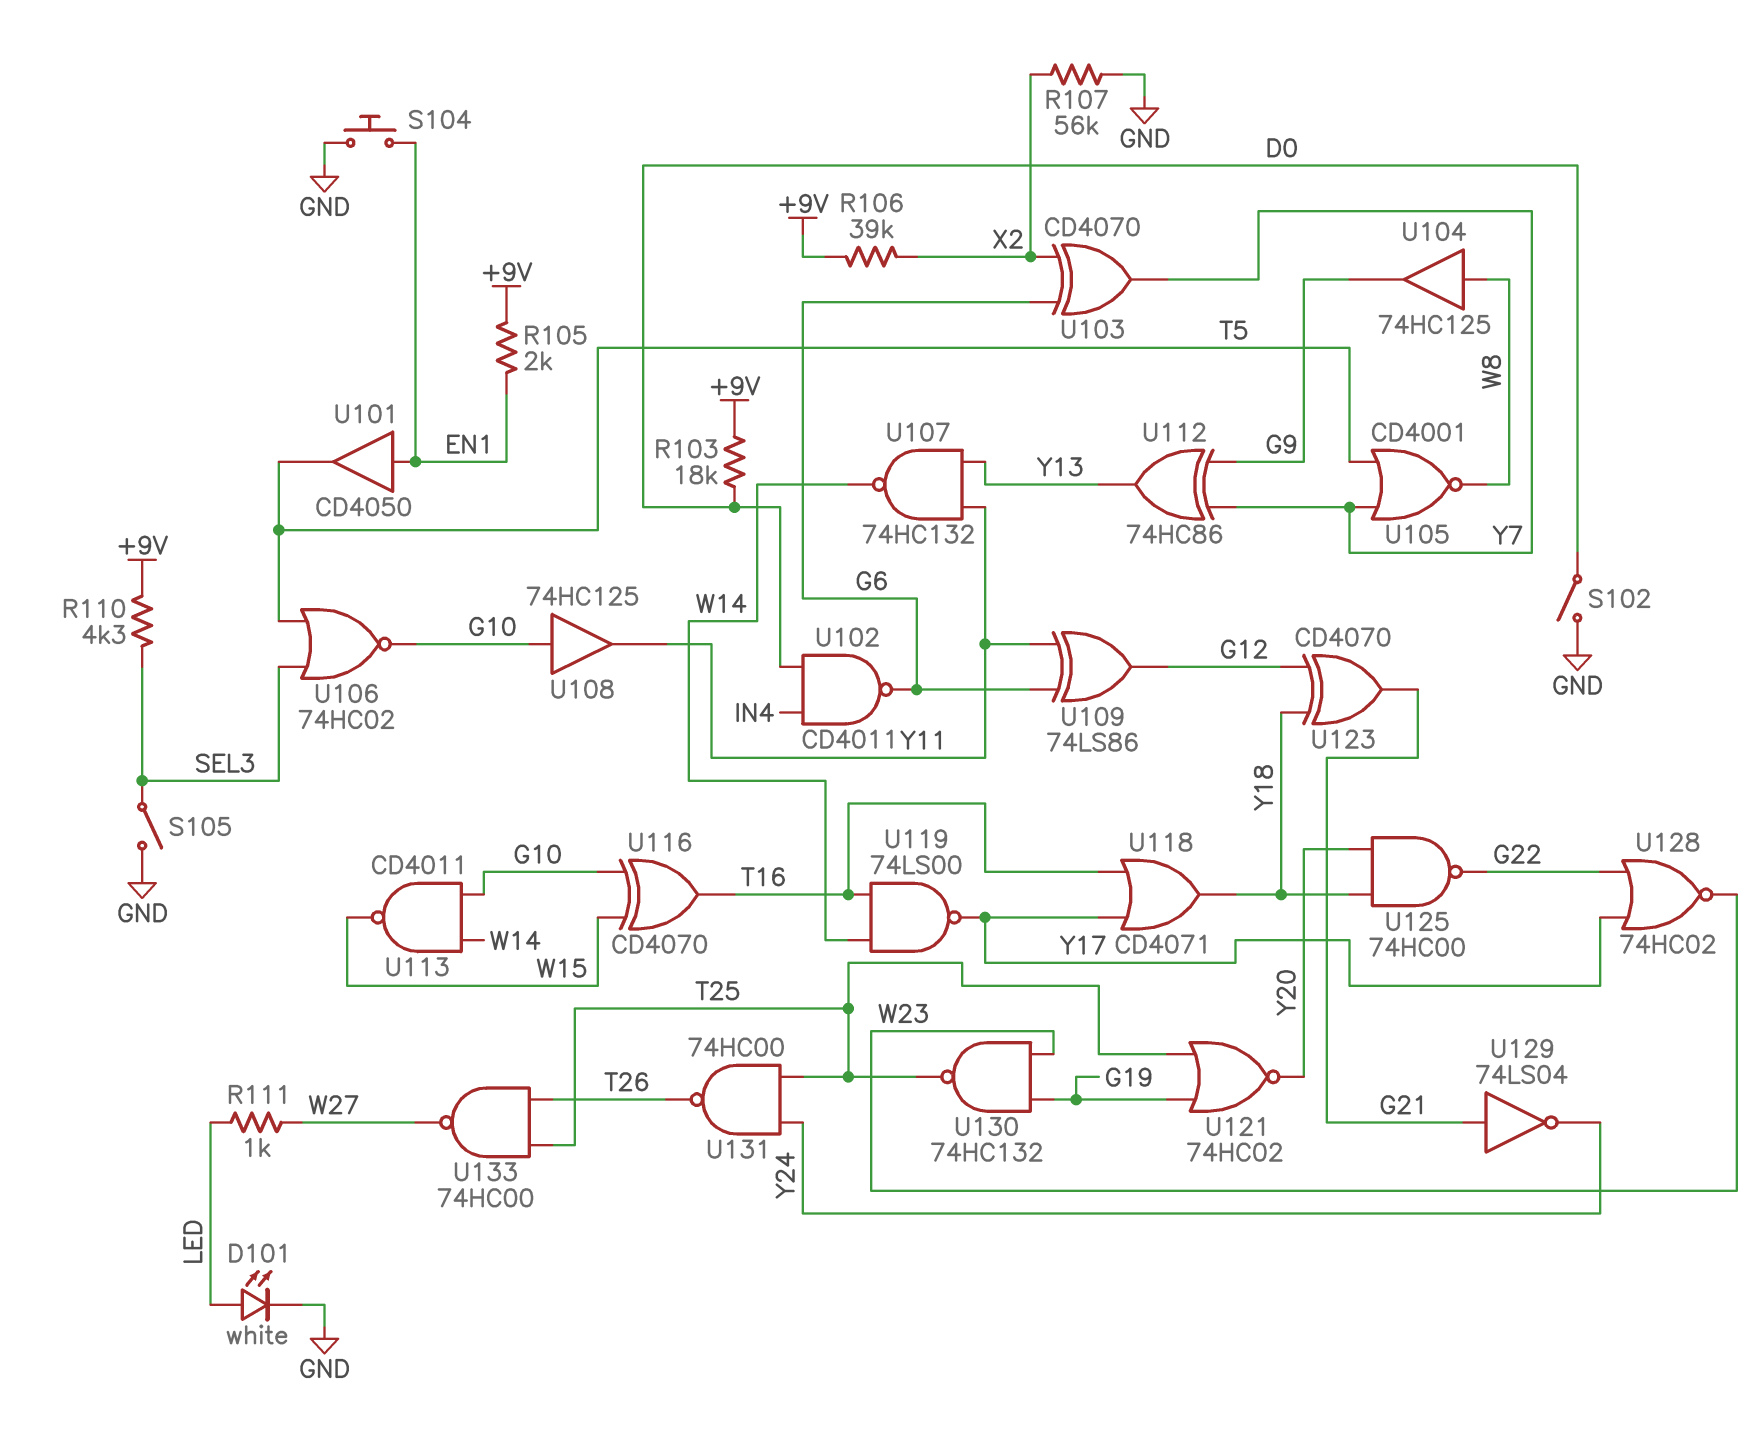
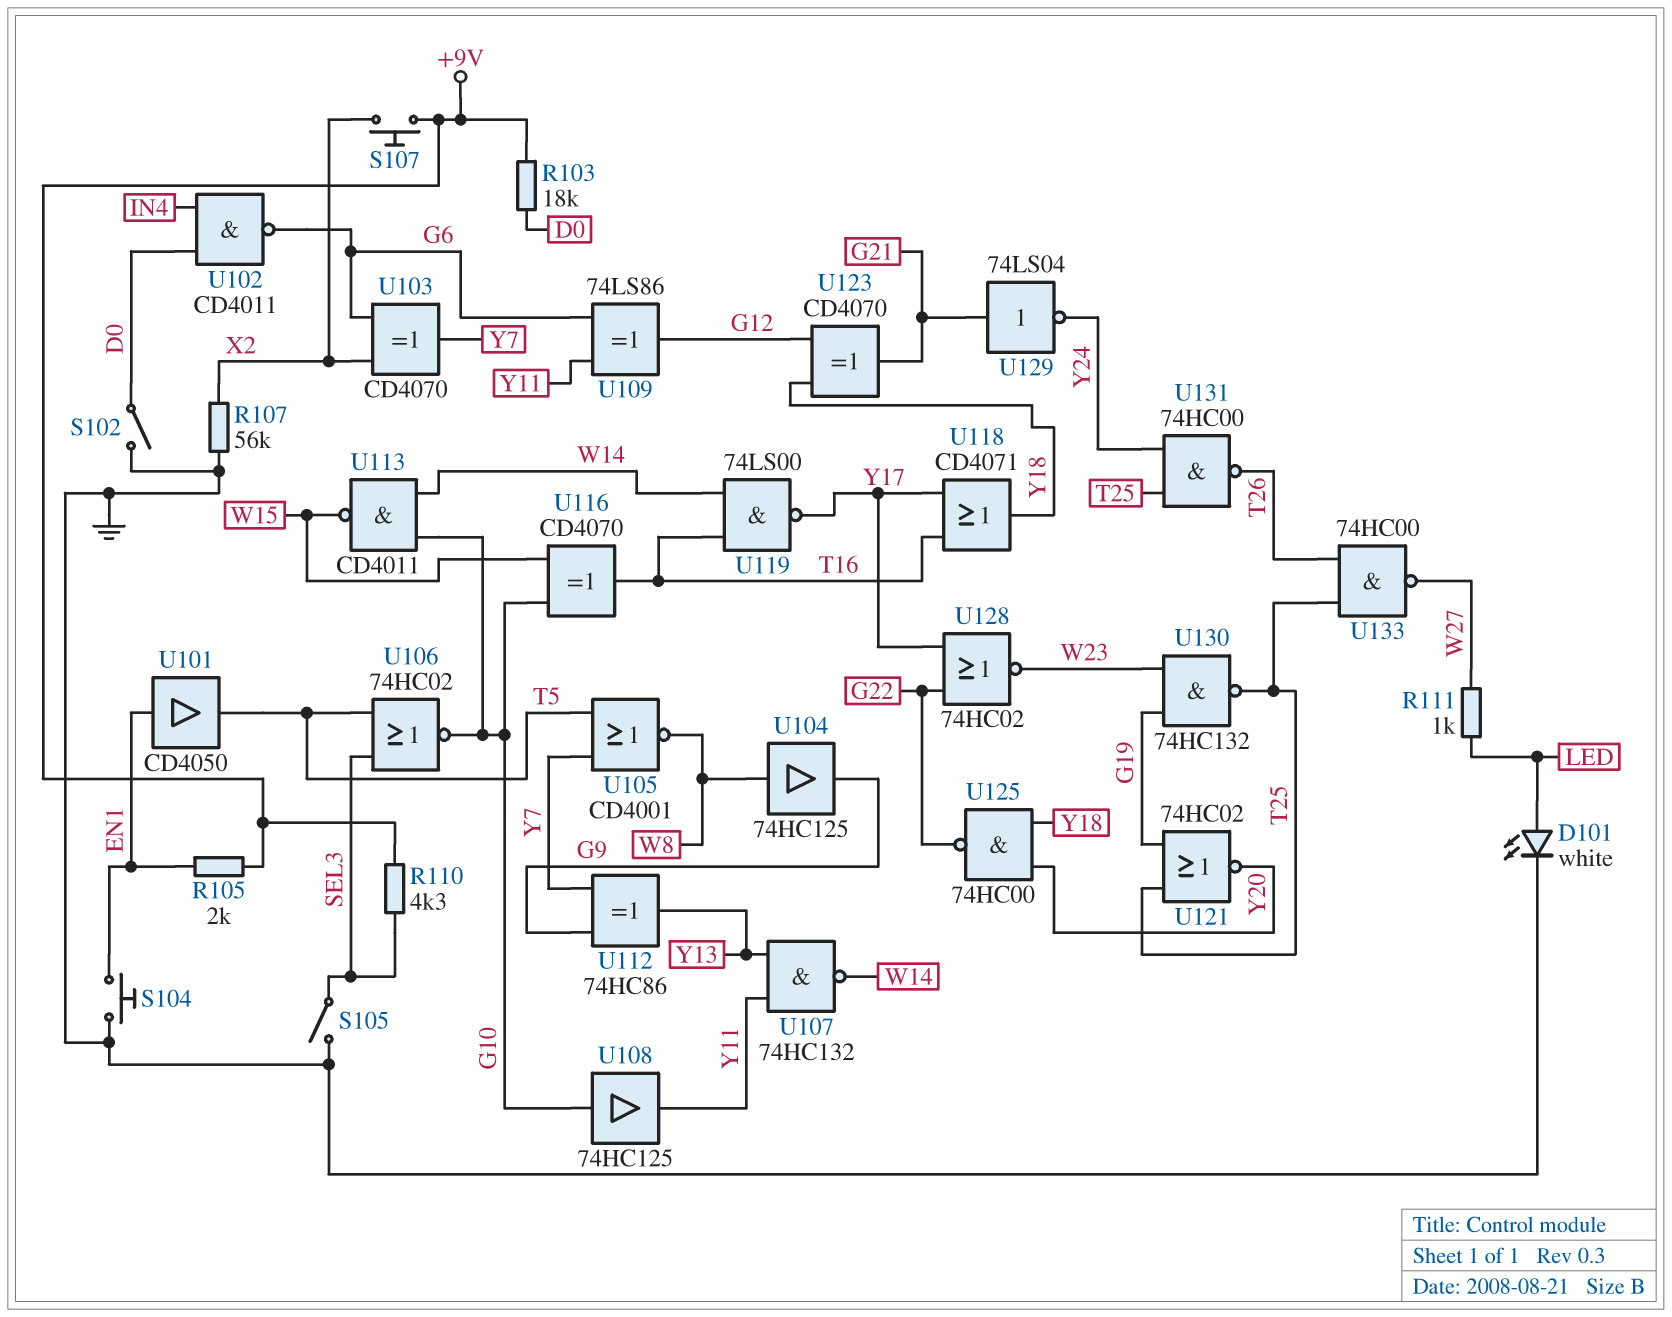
R106: 39k (+9V, X2) -> none
S107: none -> button (+9V, X2)

